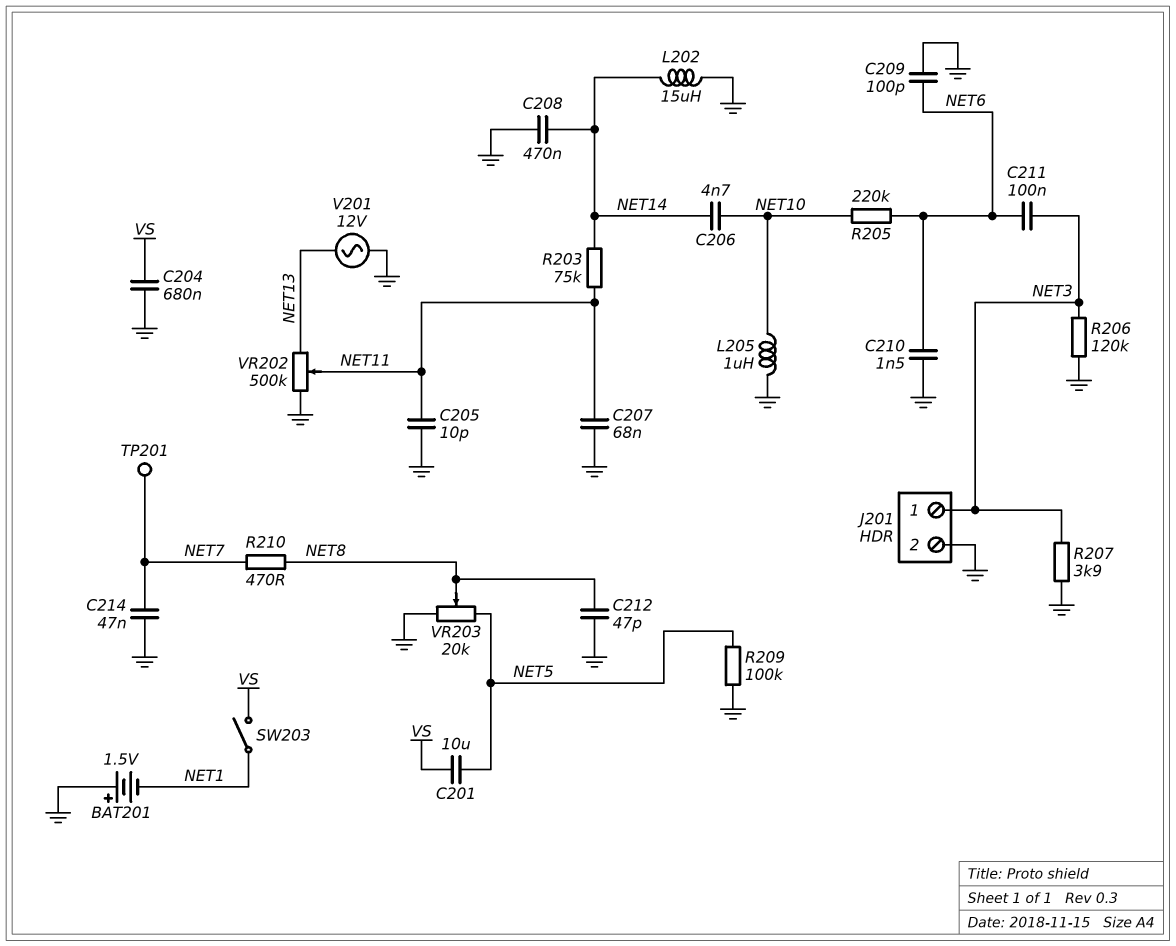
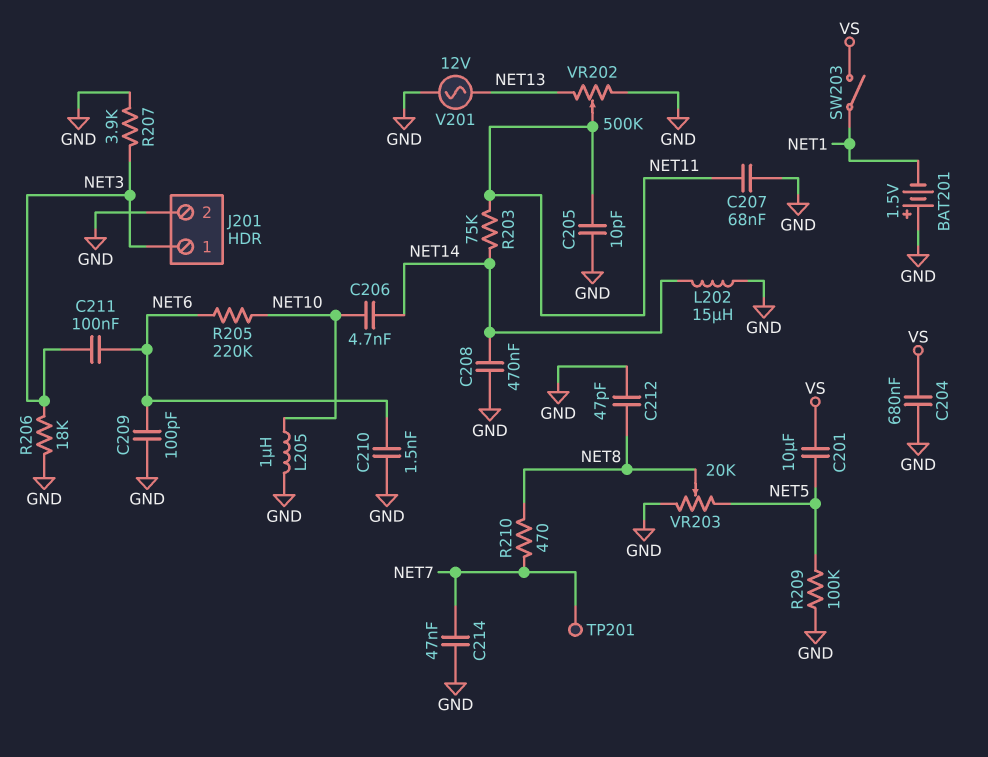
R206: 120k (GND, NET3) -> 18k (GND, NET3)

